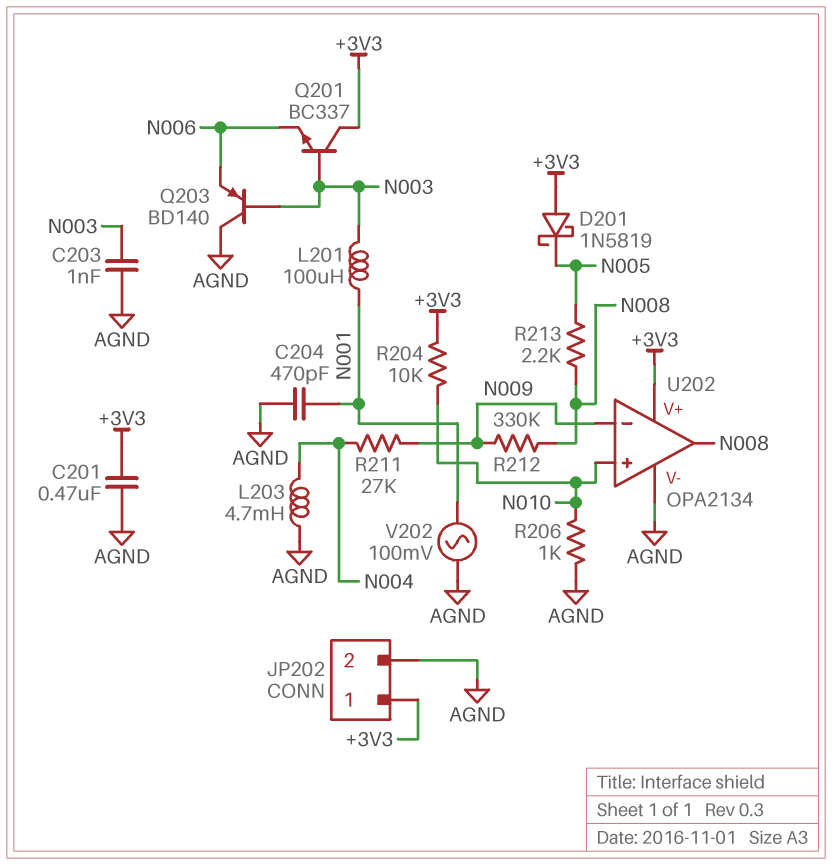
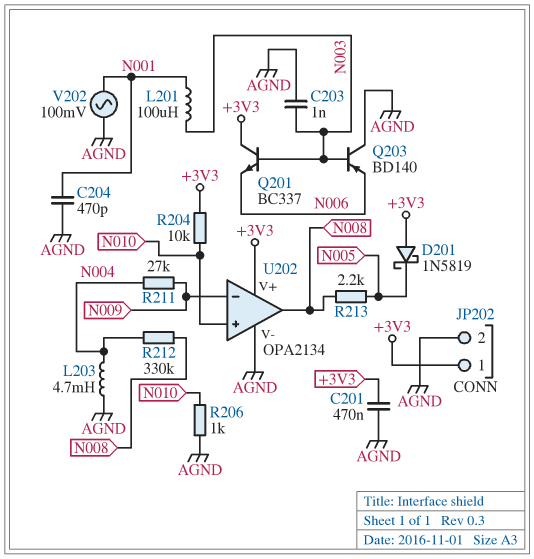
R212: 330k (N008, N009) -> 330k (N004, N008)

